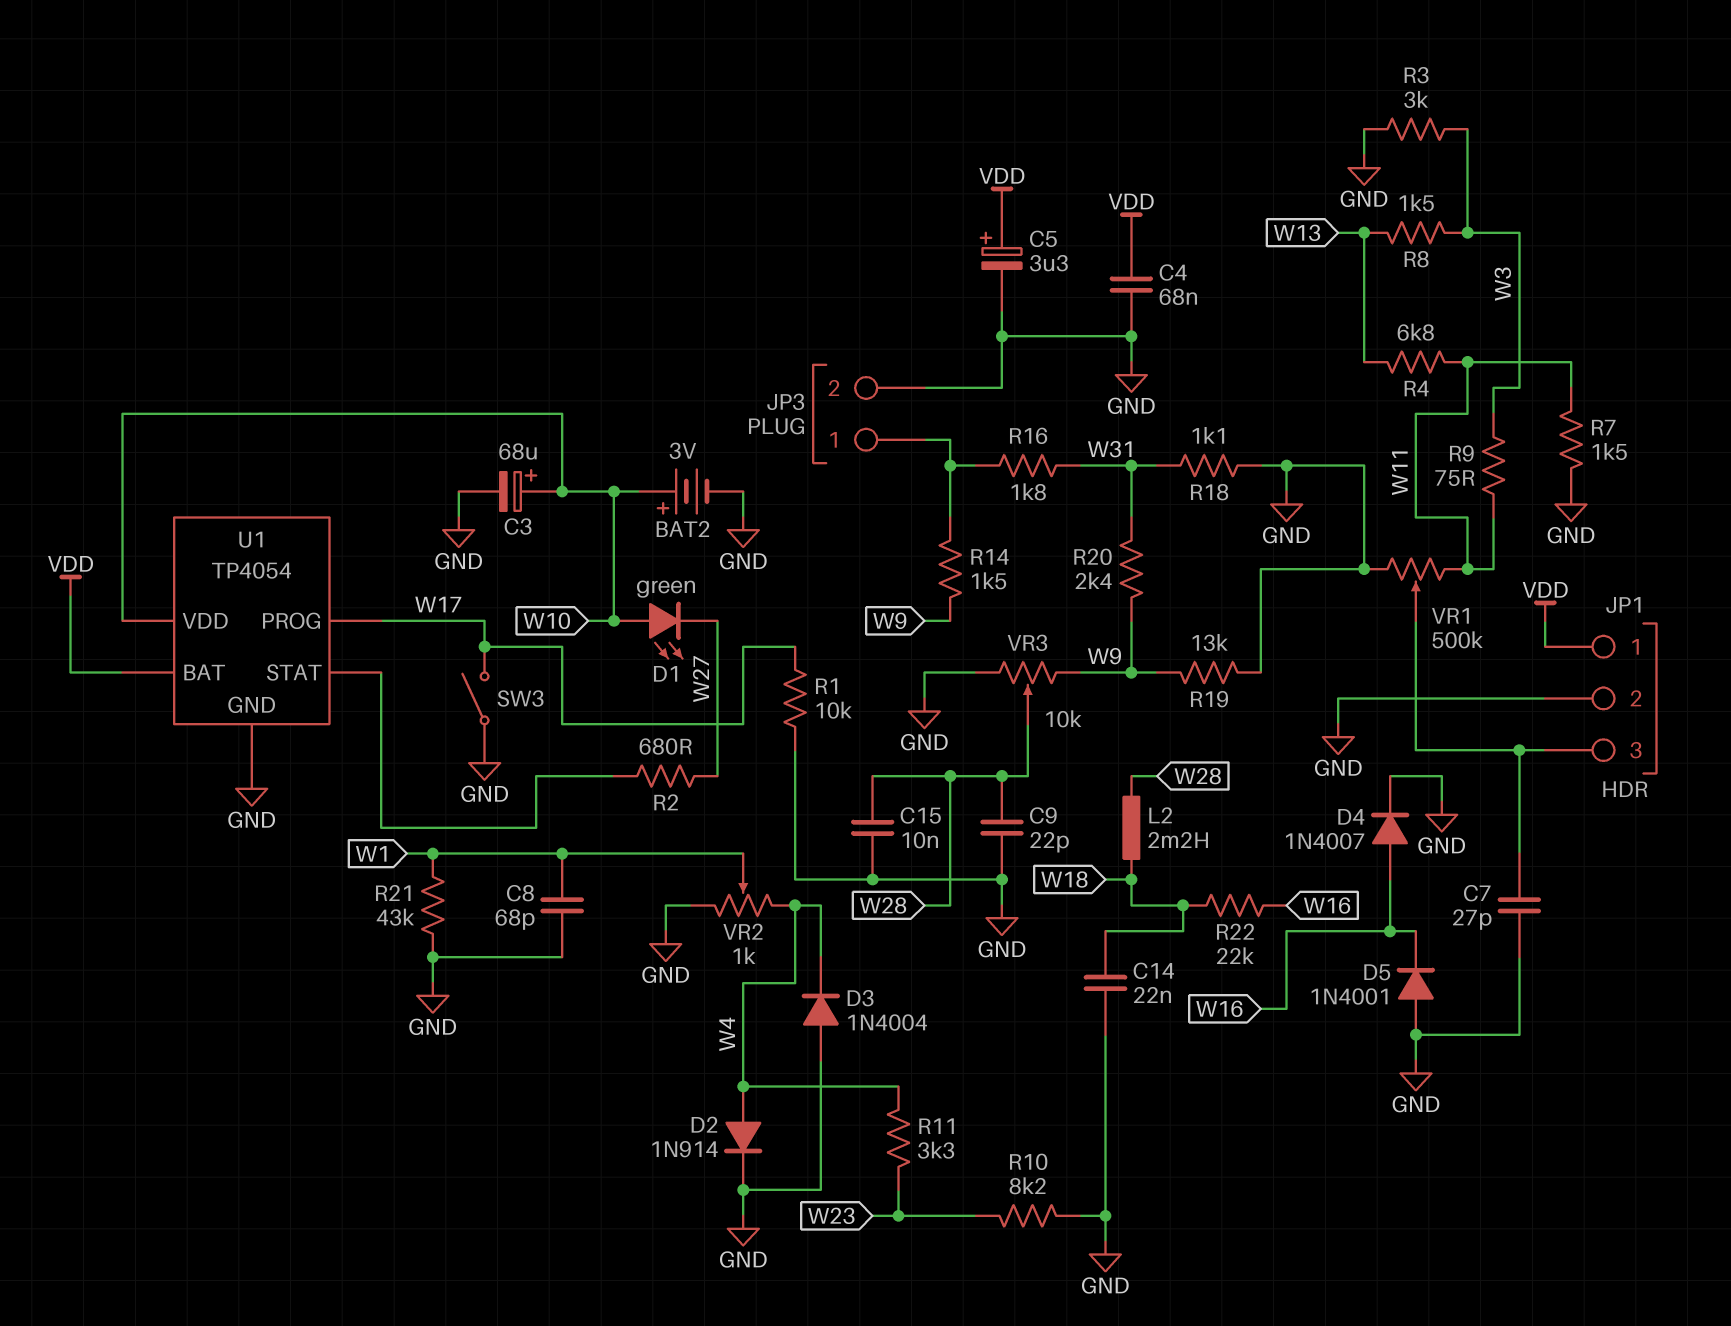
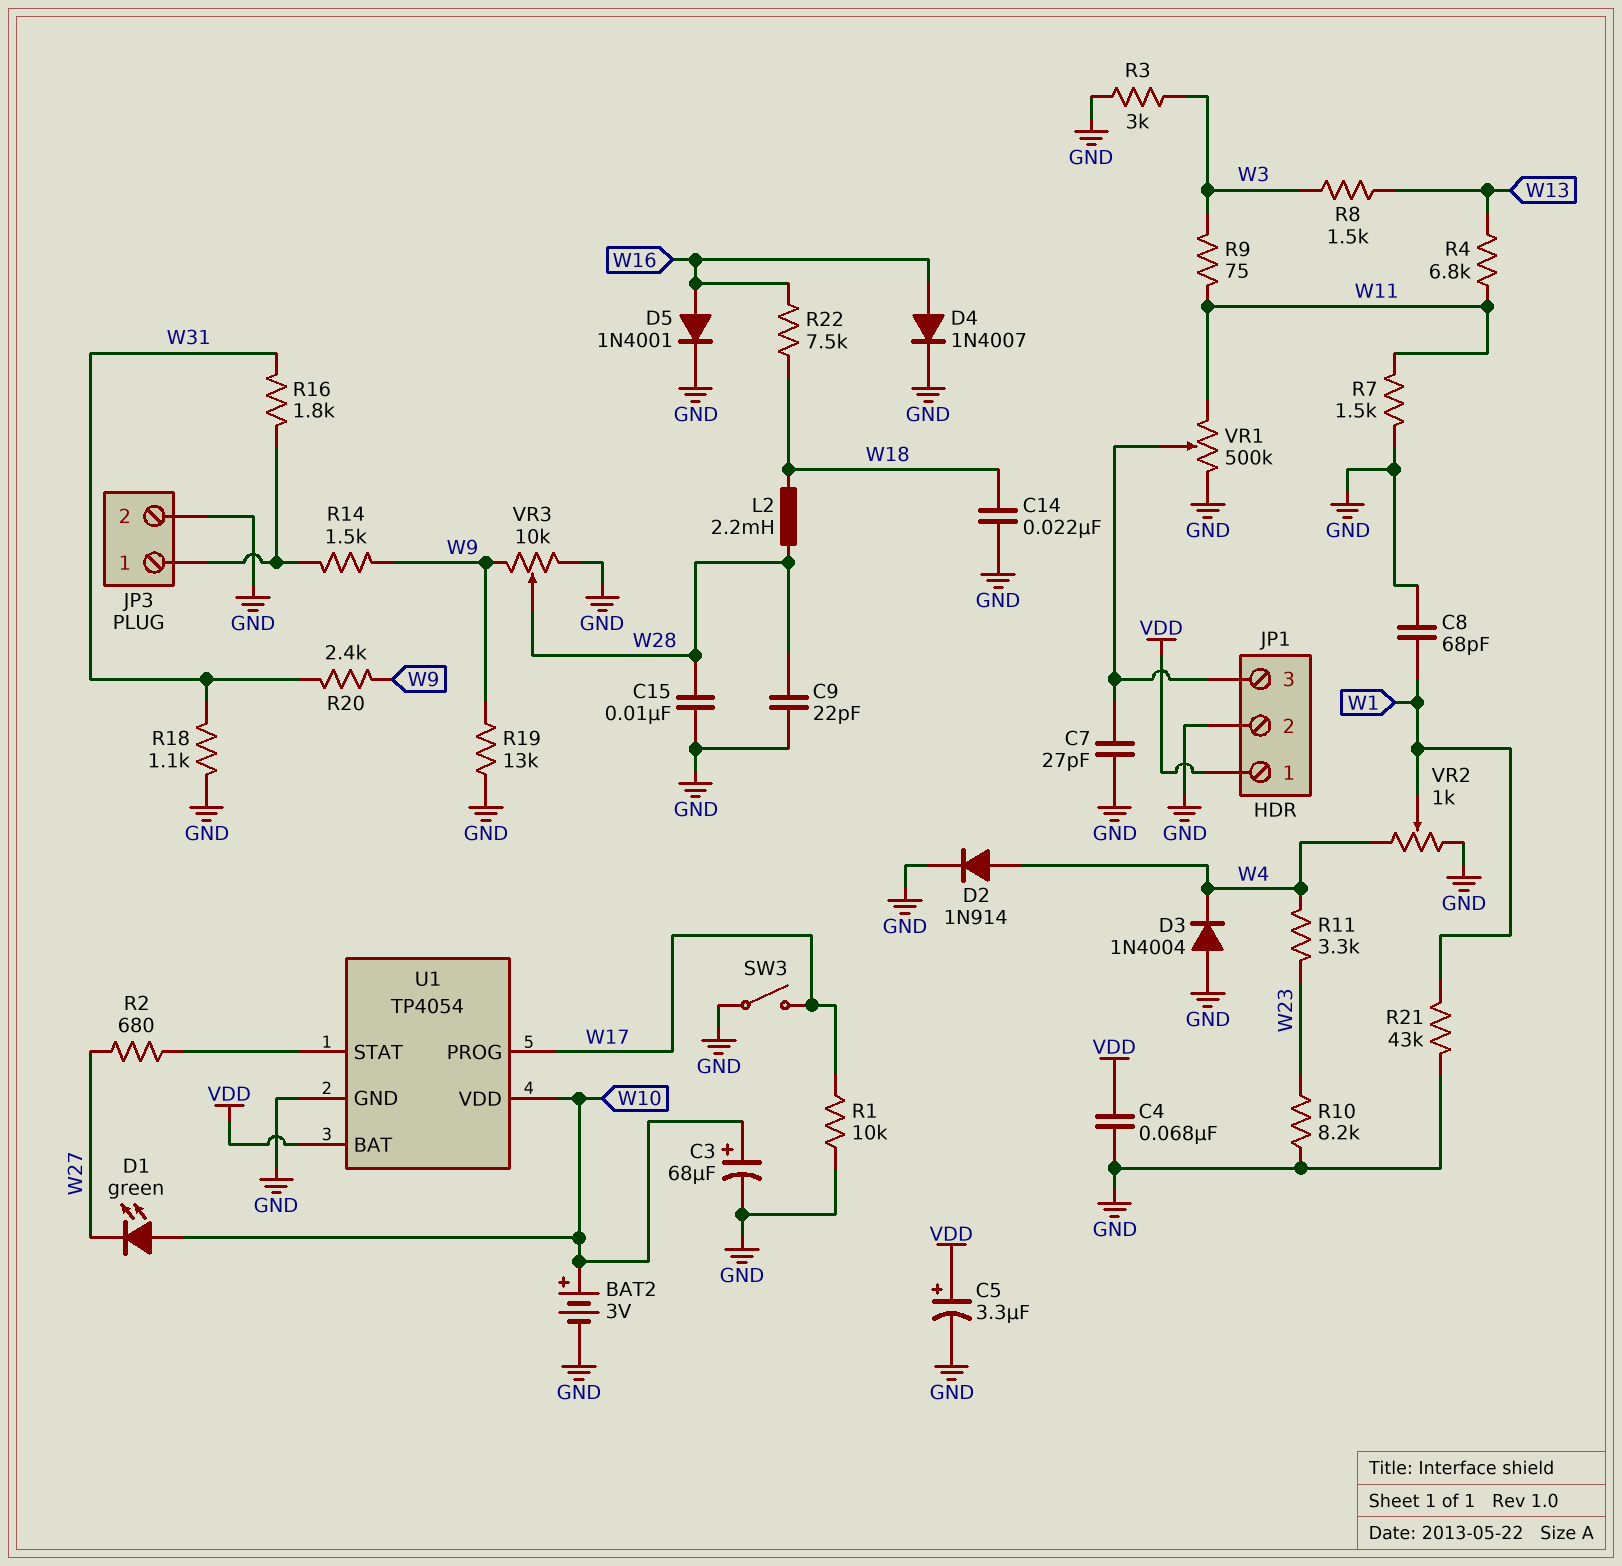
D5: diode 1N4001 (A GND, K W16) -> diode 1N4001 (A W16, K GND)
R22: 22k (W16, W18) -> 7.5k (W16, W18)

